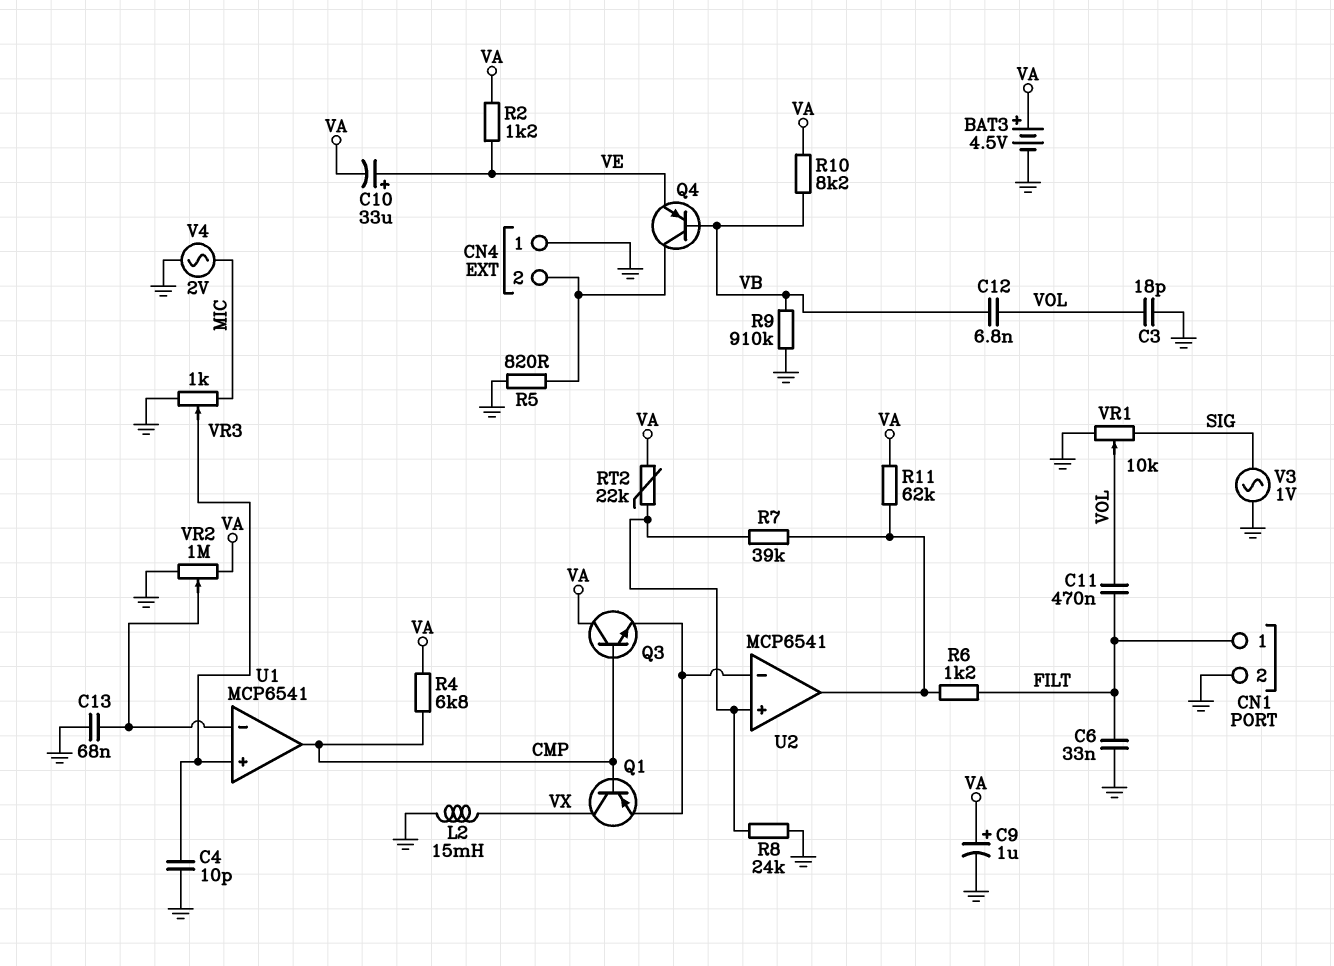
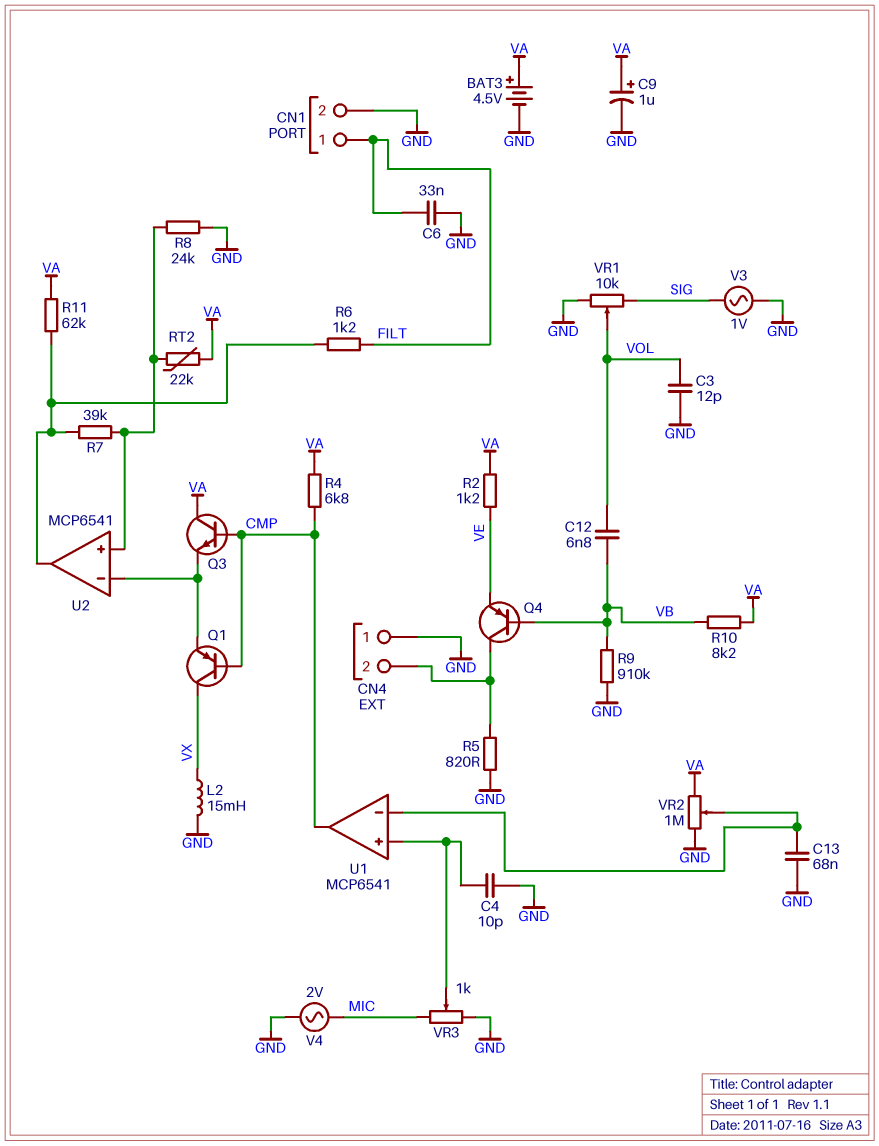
C3: 18pF (GND, VOL) -> 12pF (GND, VOL)
C10: 33uF (plus VE, minus VA) -> none
C11: 470nF (FILT, VOL) -> none

